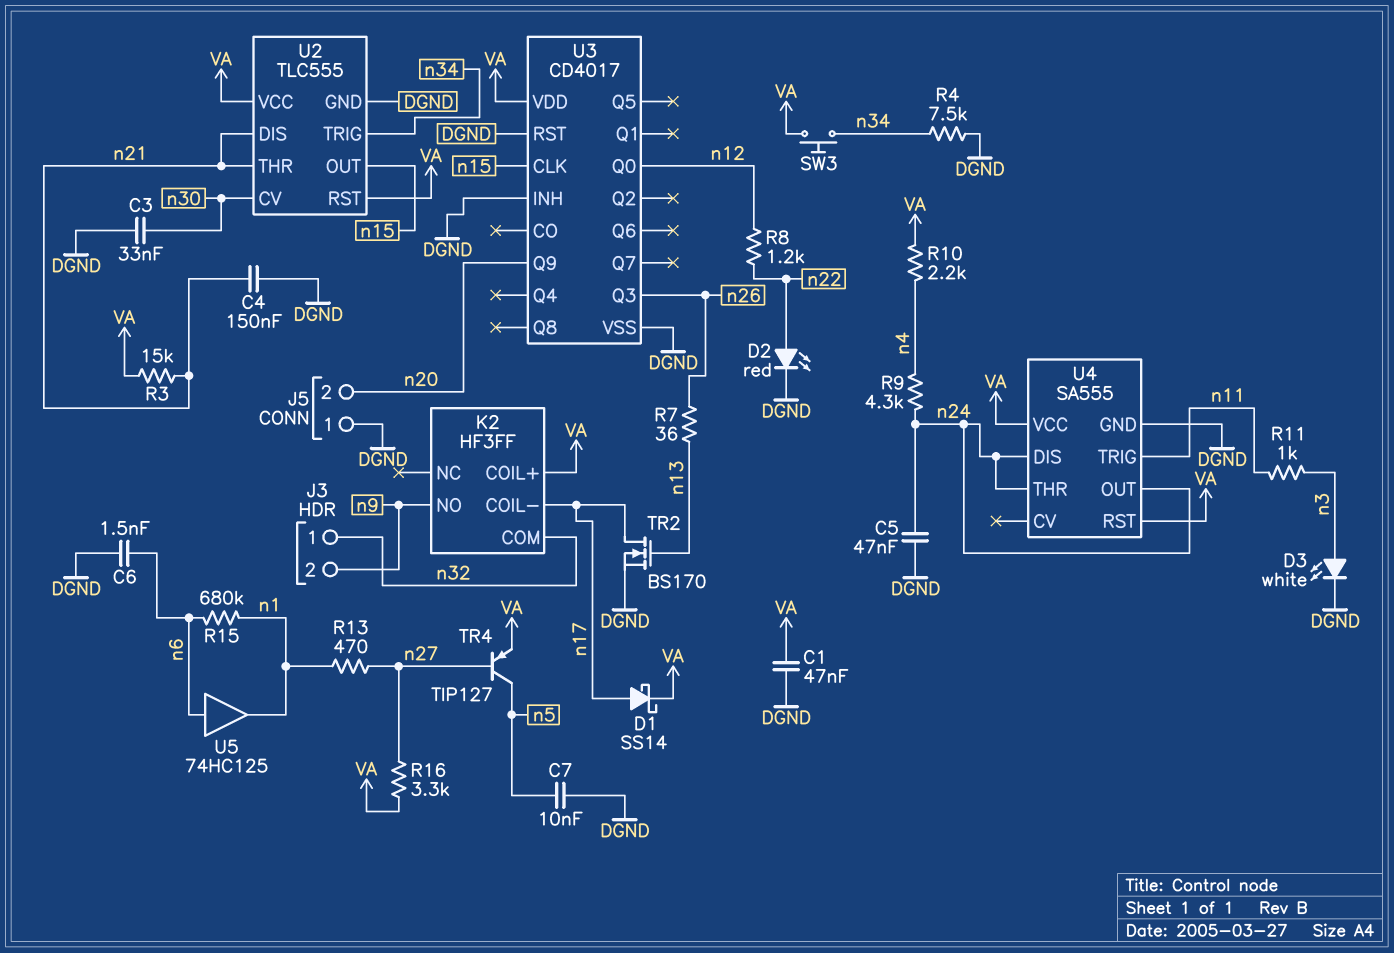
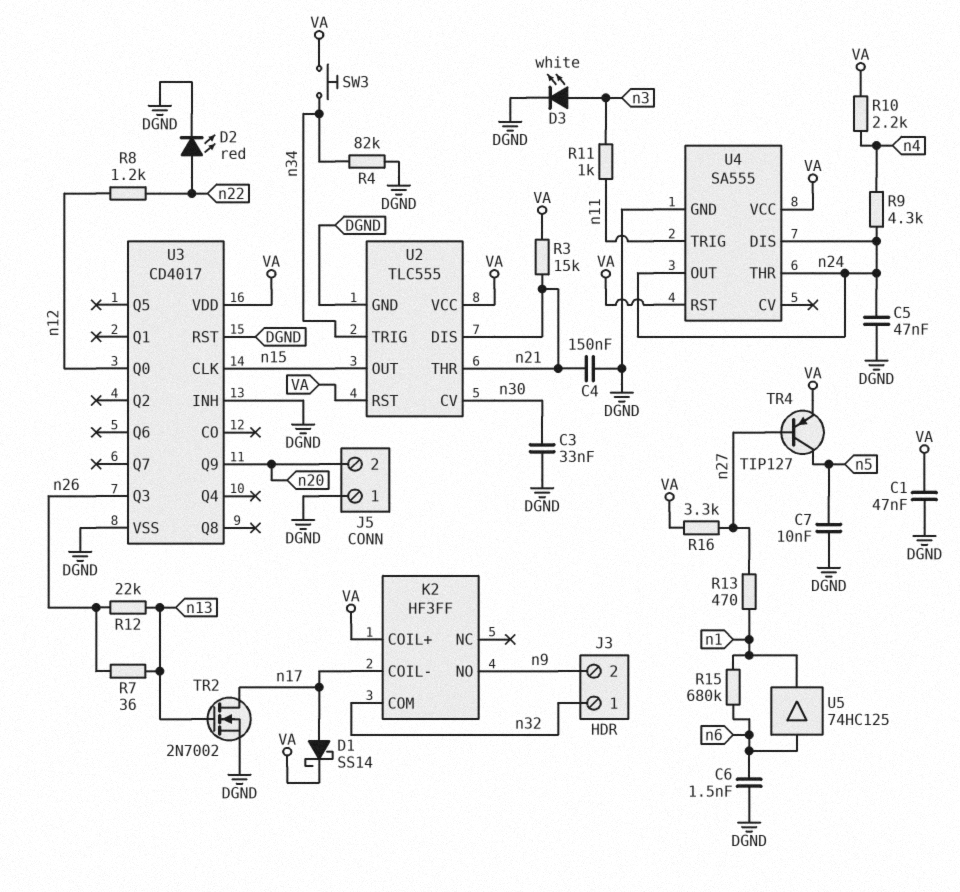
R4: 7.5k (DGND, n34) -> 82k (DGND, n34)
R12: none -> 22k (n13, n26)
TR2: NMOS BS170 (G n13, D n17, S DGND) -> NMOS 2N7002 (G n13, D n17, S DGND)

